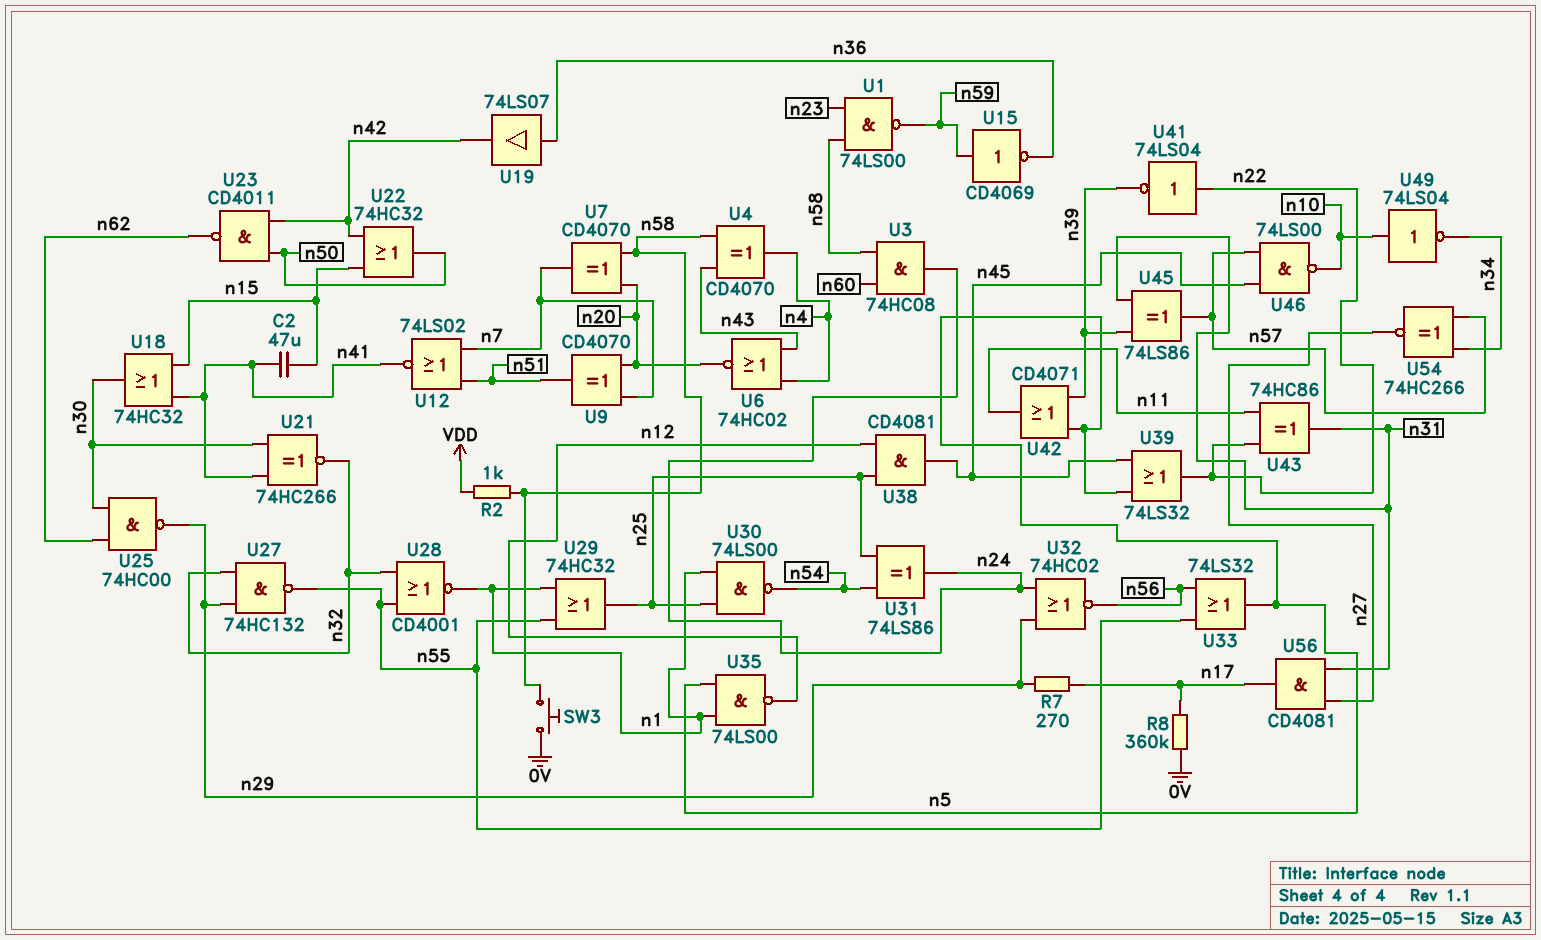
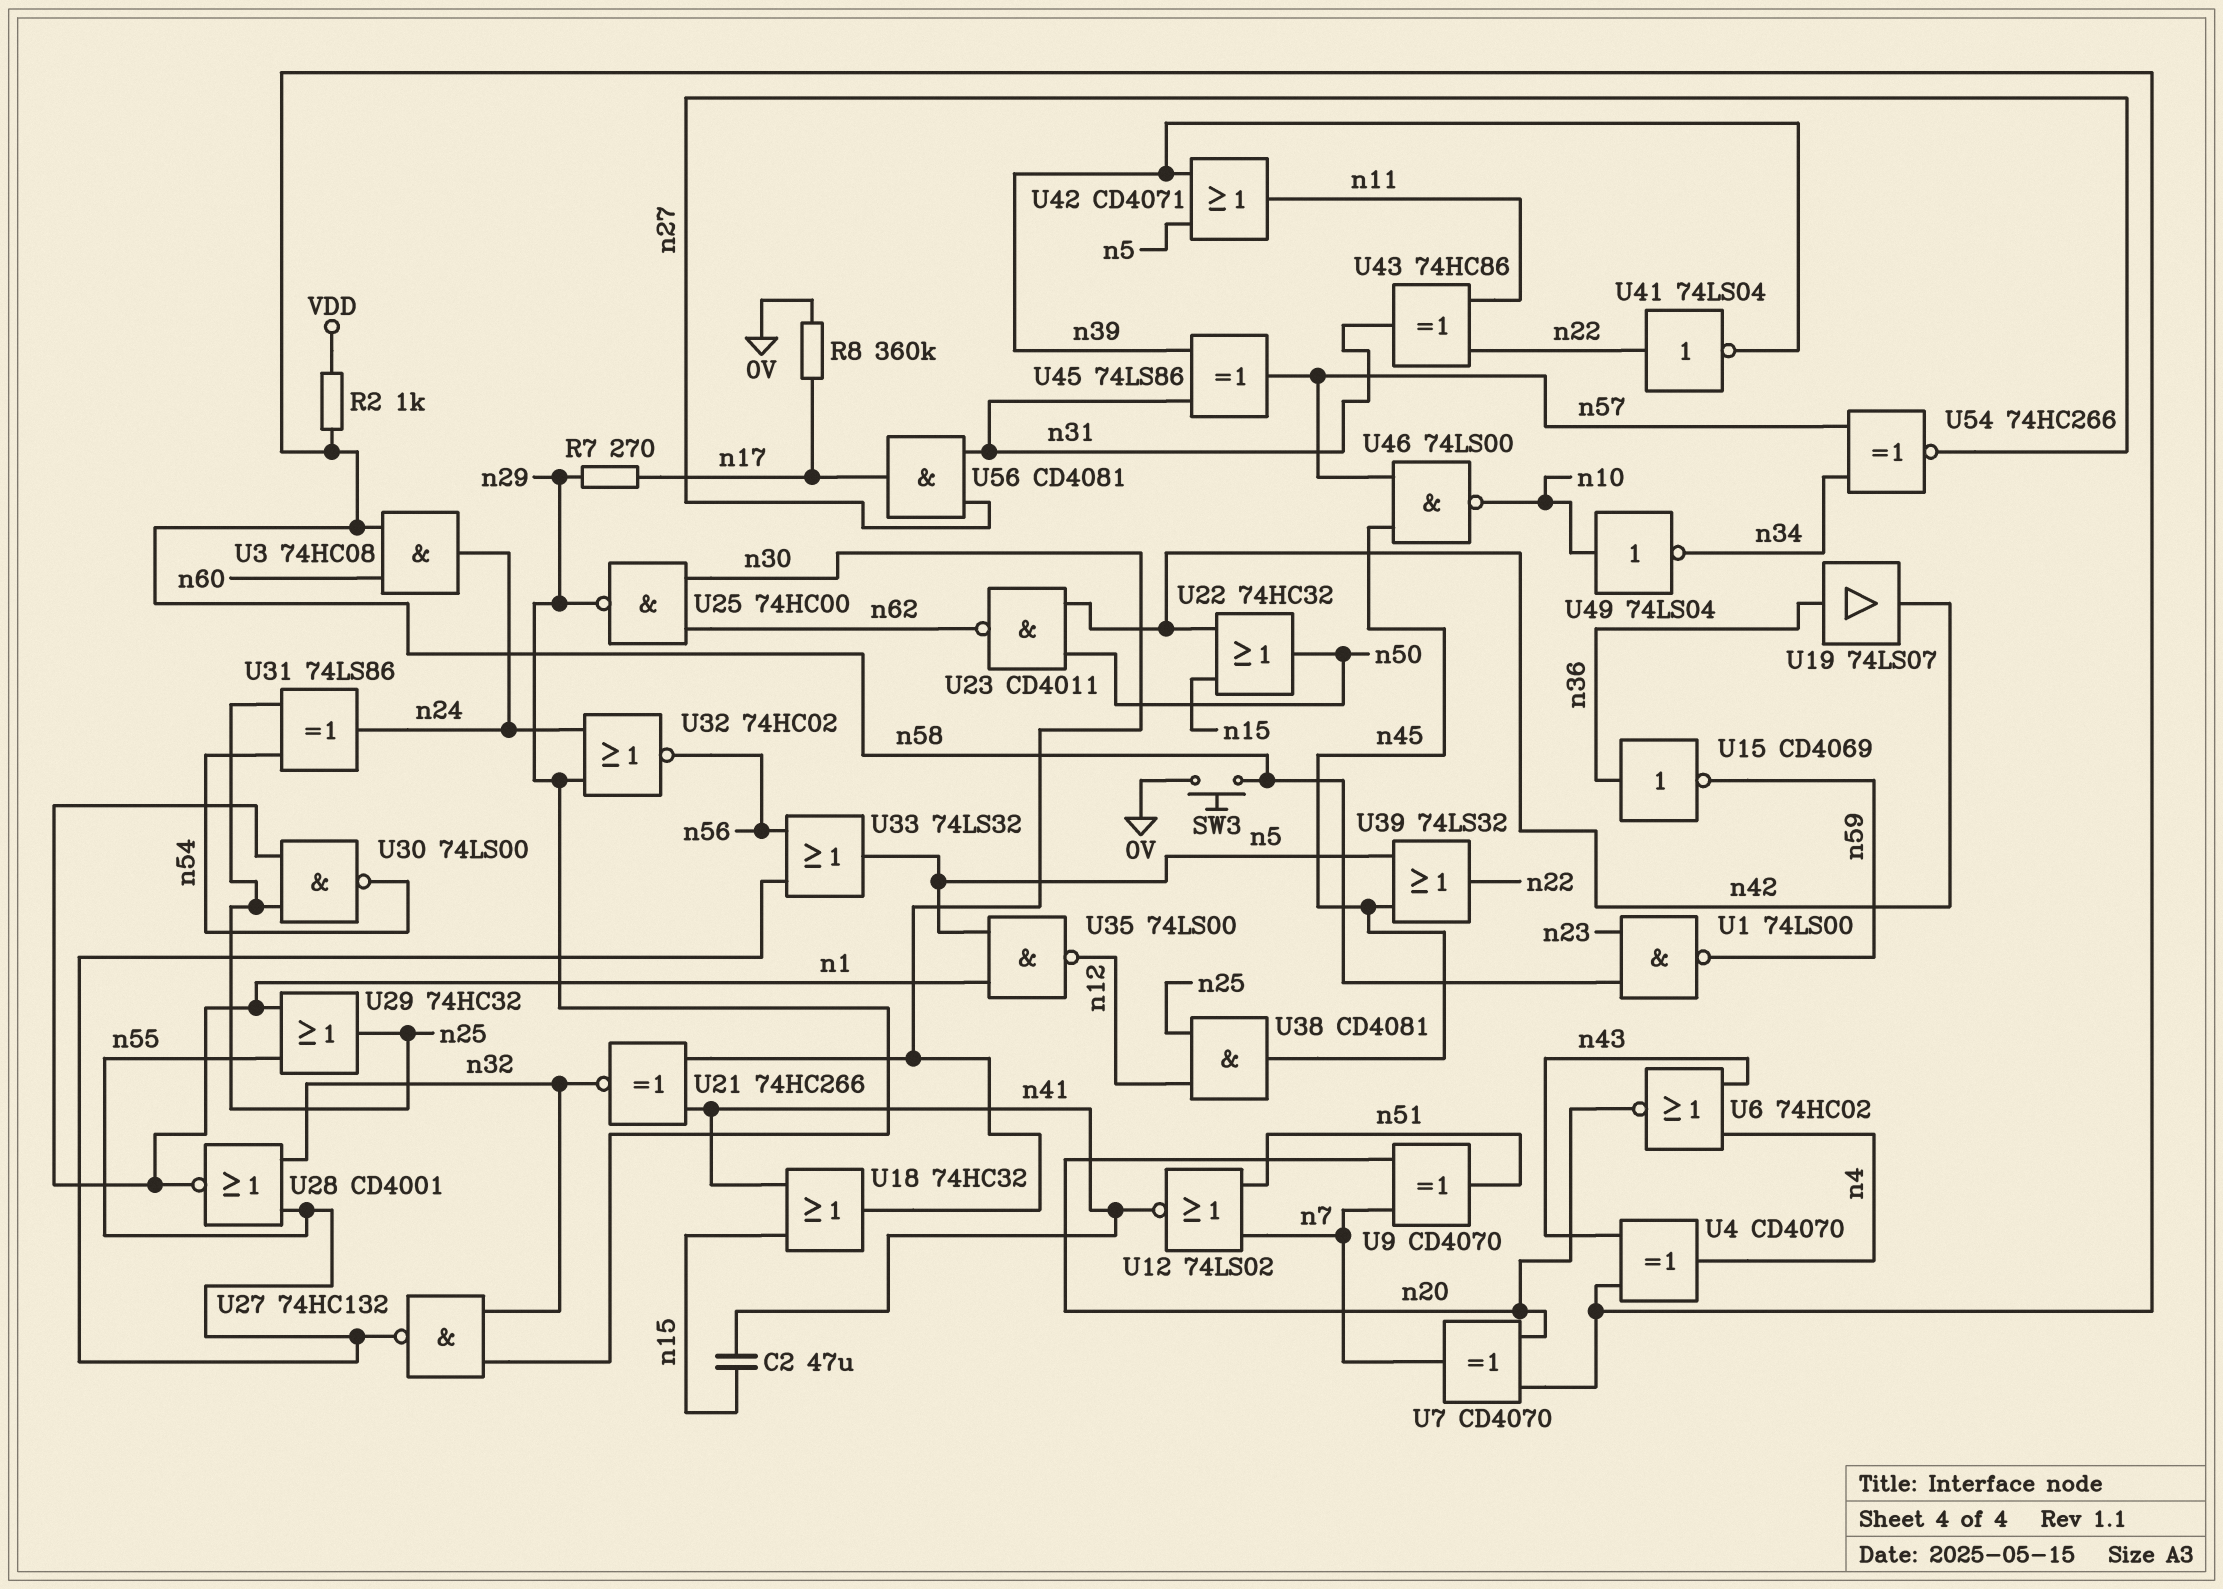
U15: NOT CD4069 (in n59, out n36) -> NOT CD4069 (in n36, out n59)

